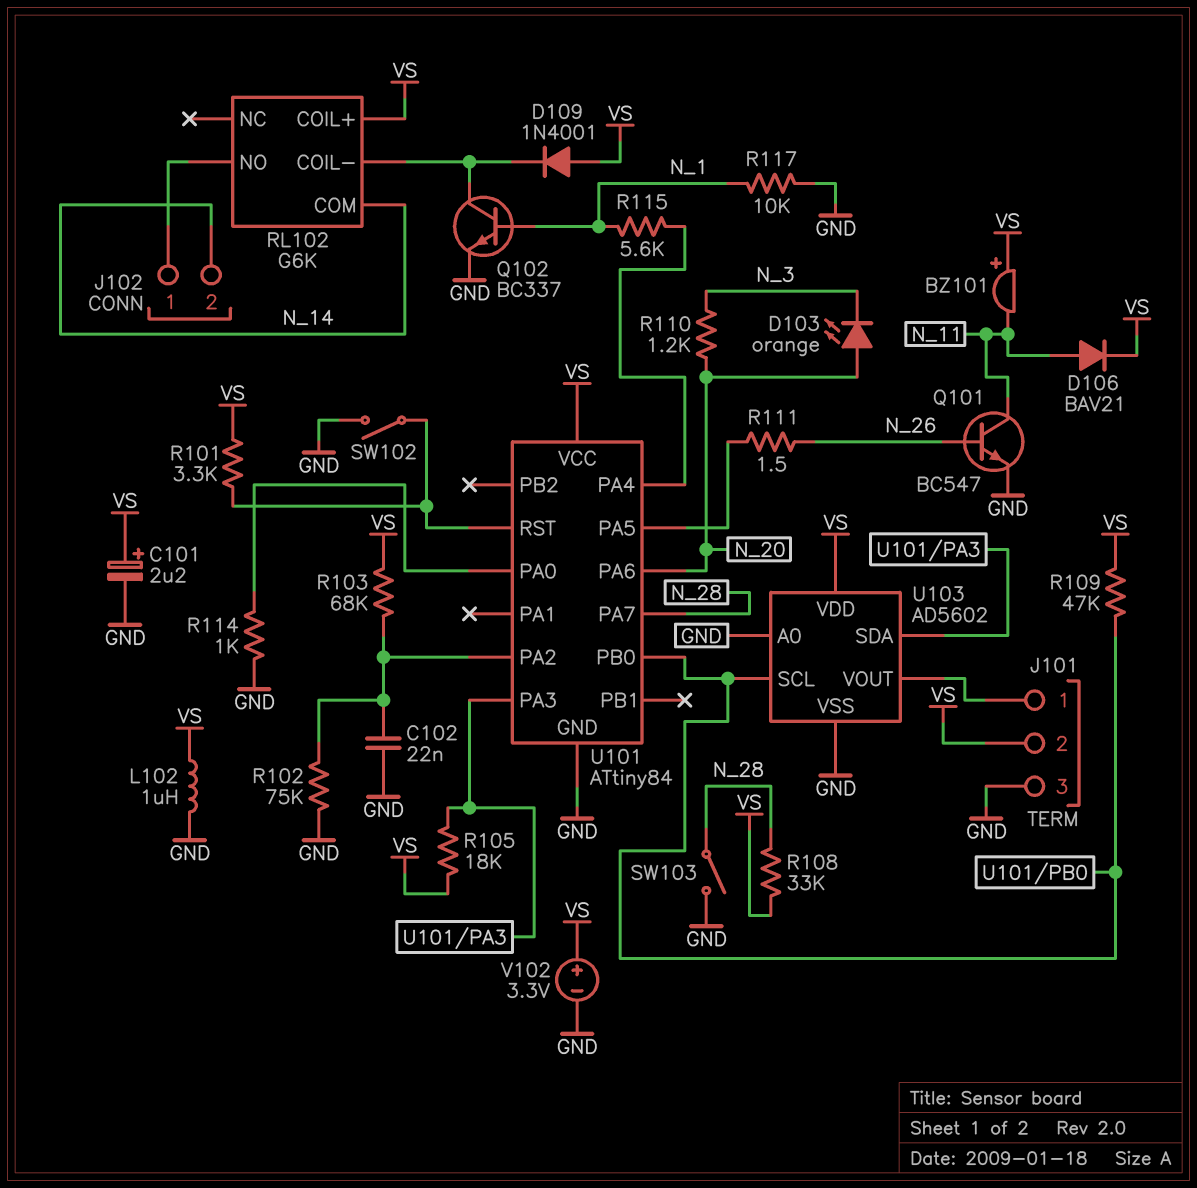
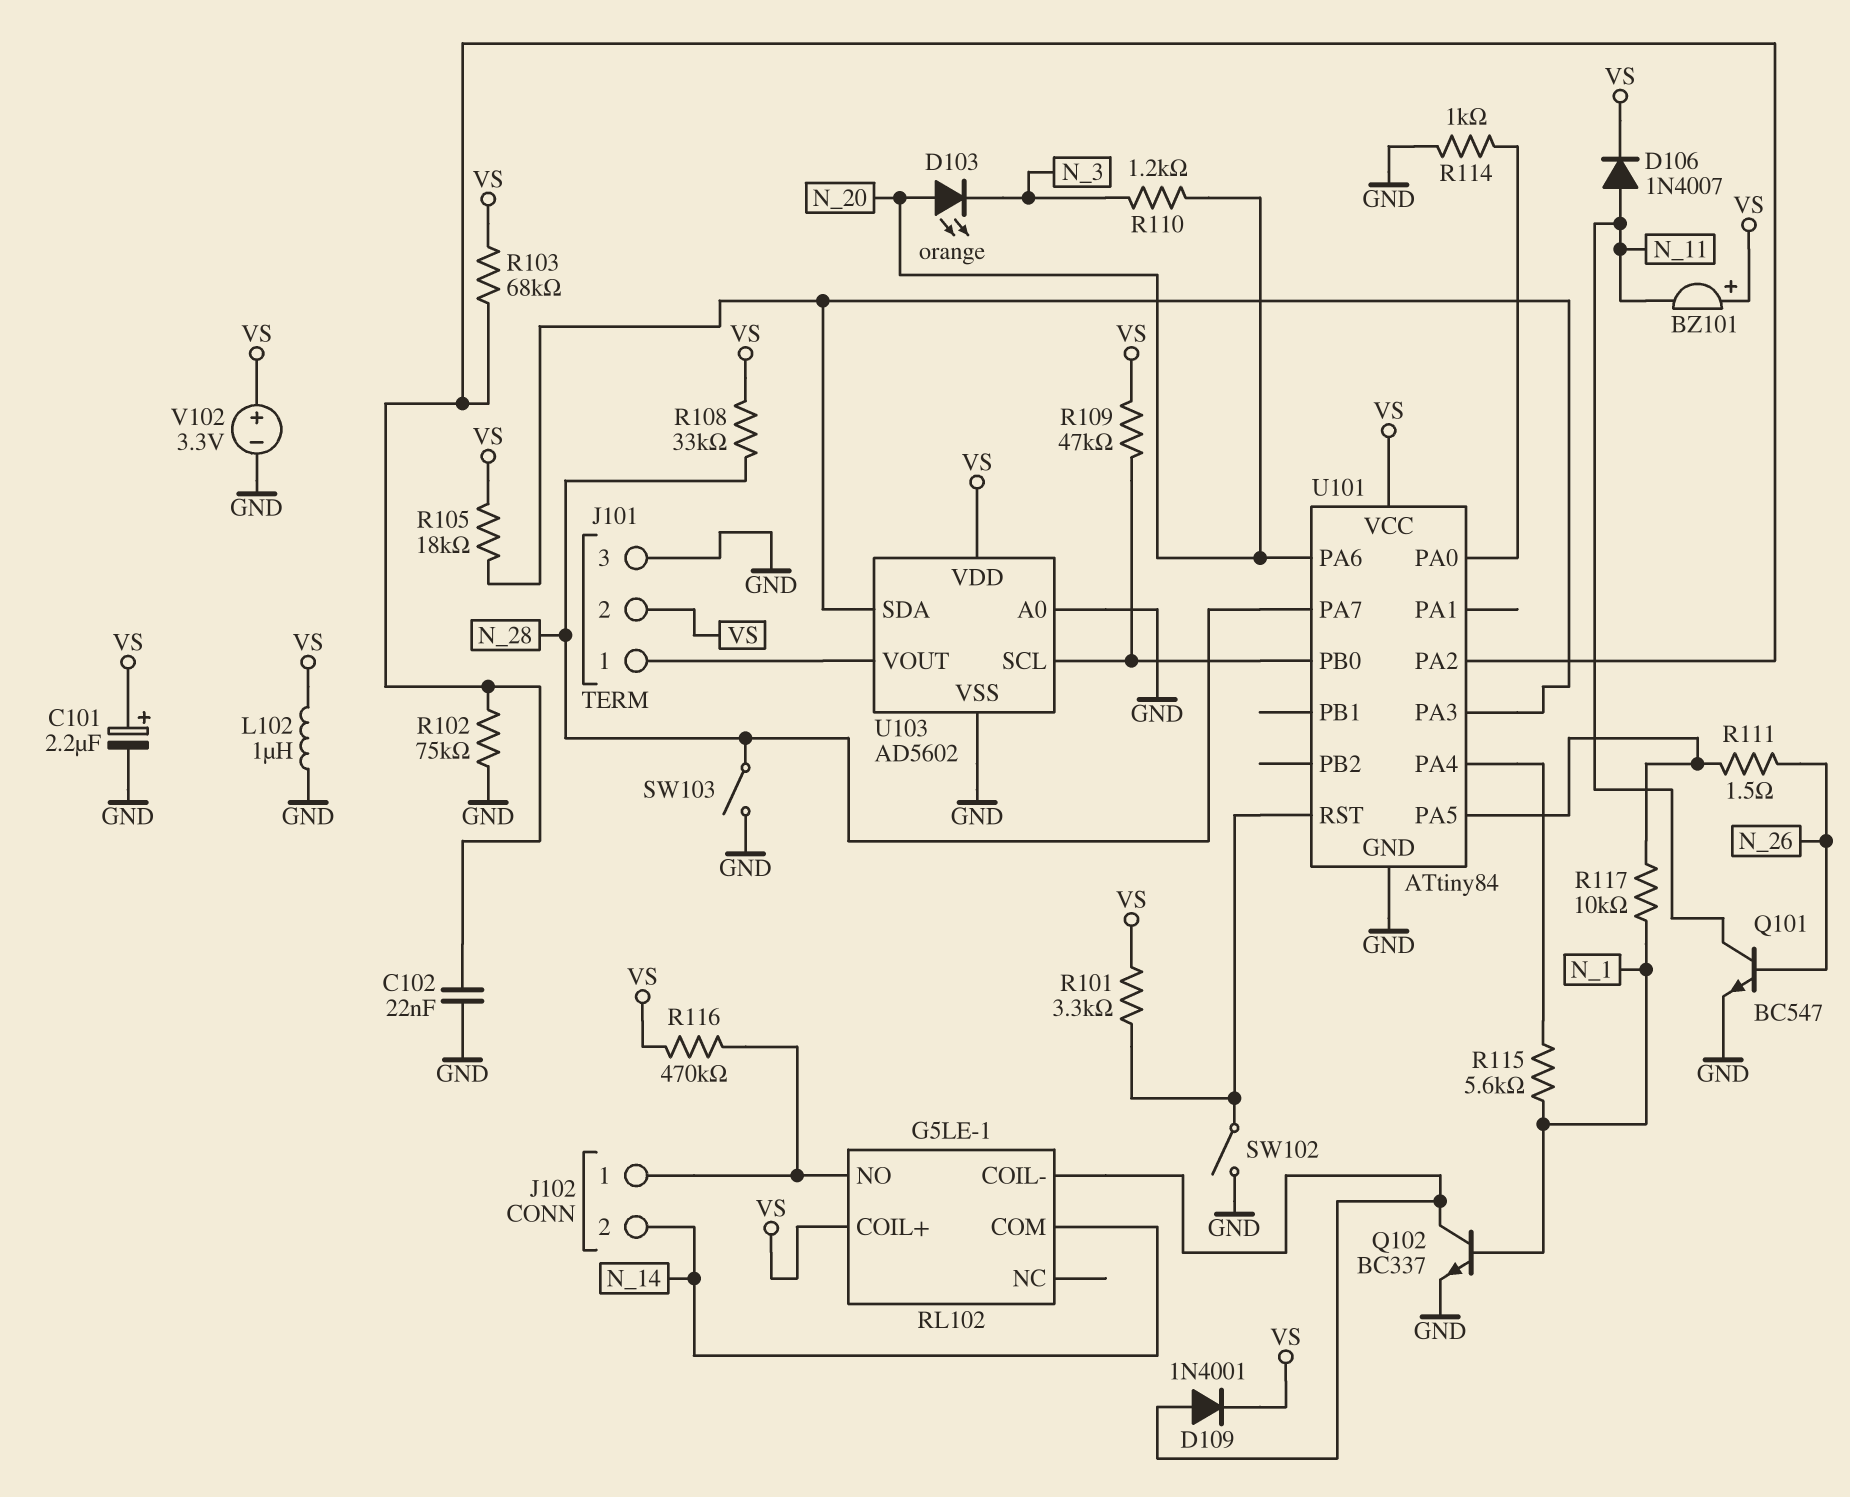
D106: diode BAV21 (A N_11, K VS) -> diode 1N4007 (A N_11, K VS)
D109: diode 1N4001 (A VS, K RL102/COIL-) -> diode 1N4001 (A RL102/COIL-, K VS)
R116: none -> 470k (J102/1, VS)
R117: 10k (GND, N_1) -> 10k (N_1, U101/PA5)
RL102: G6K -> G5LE-1

